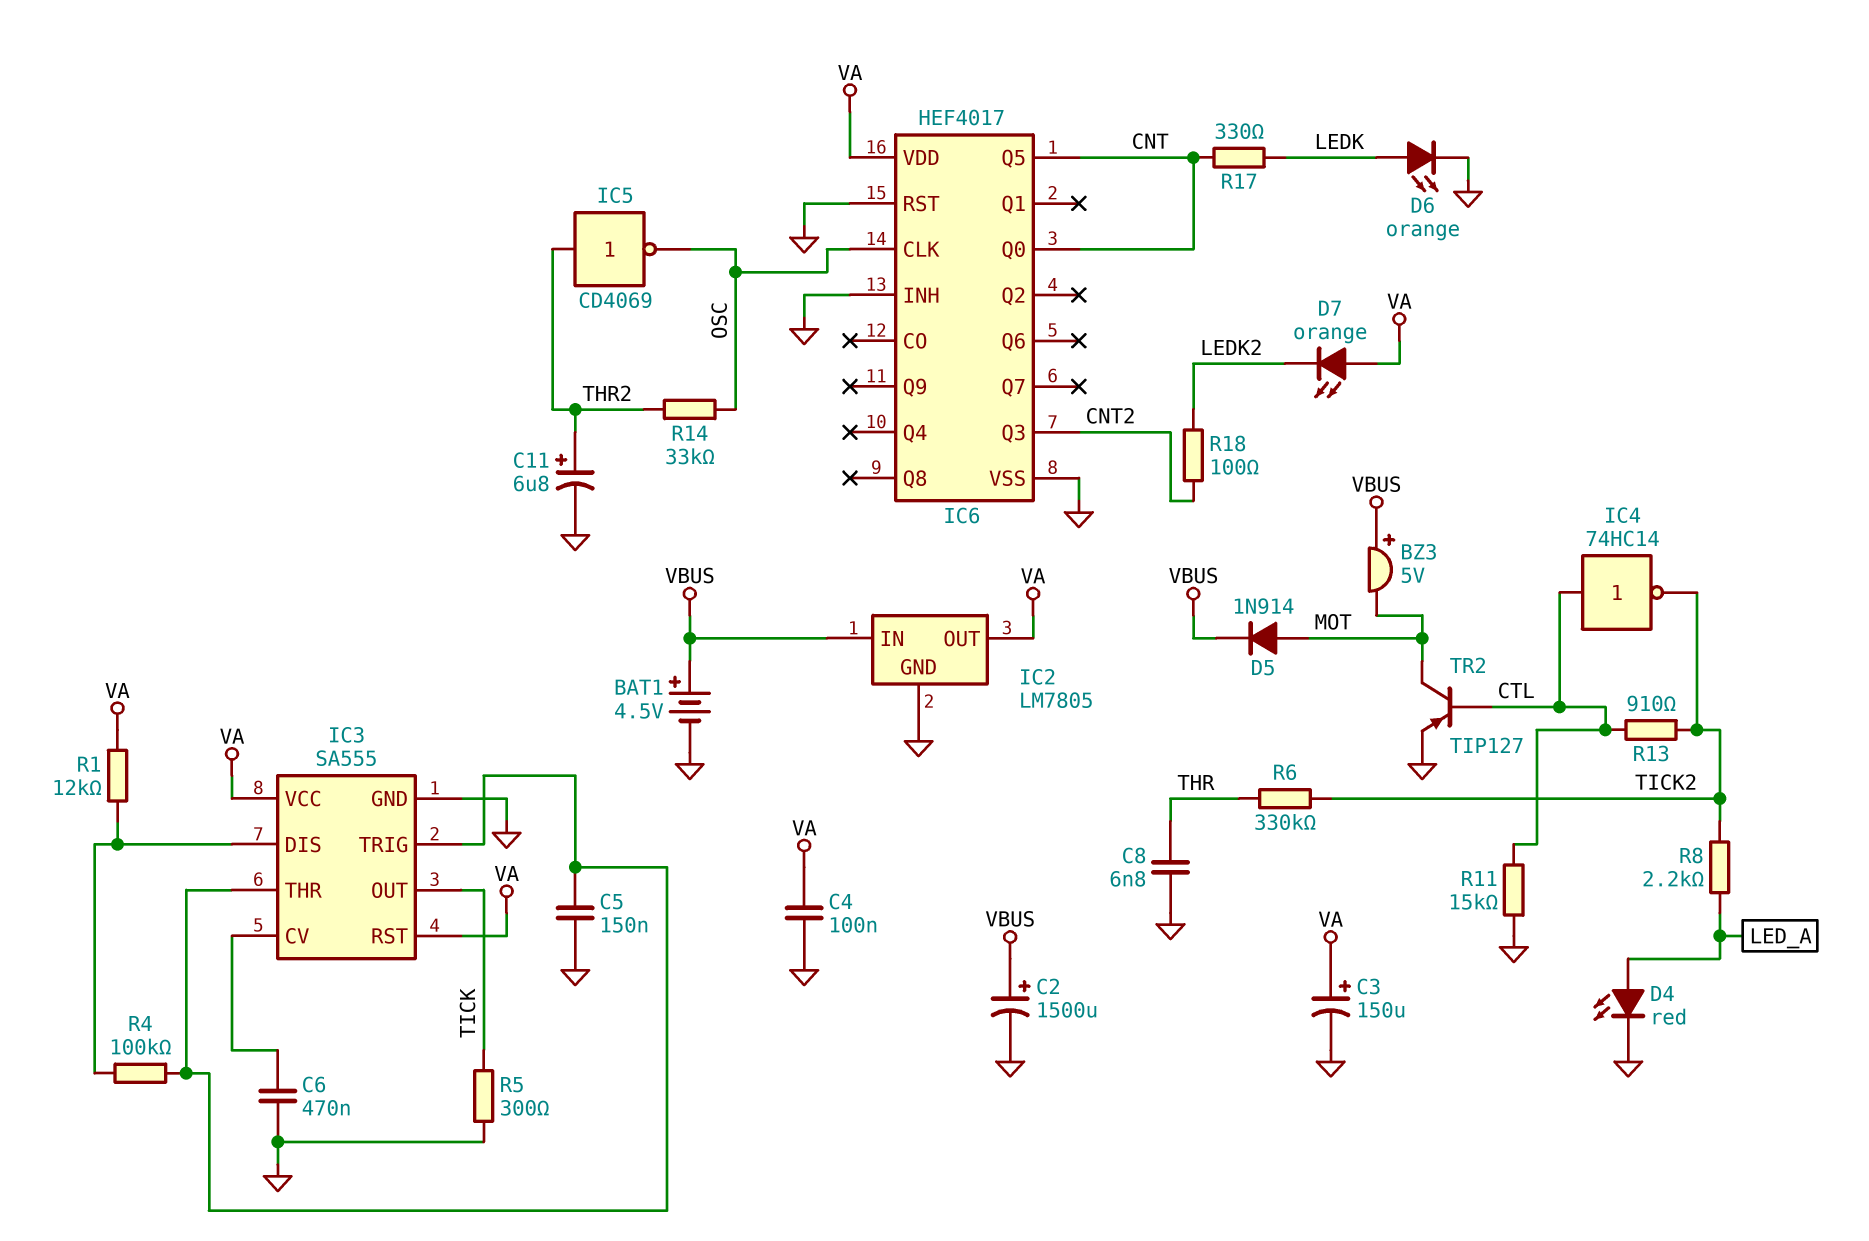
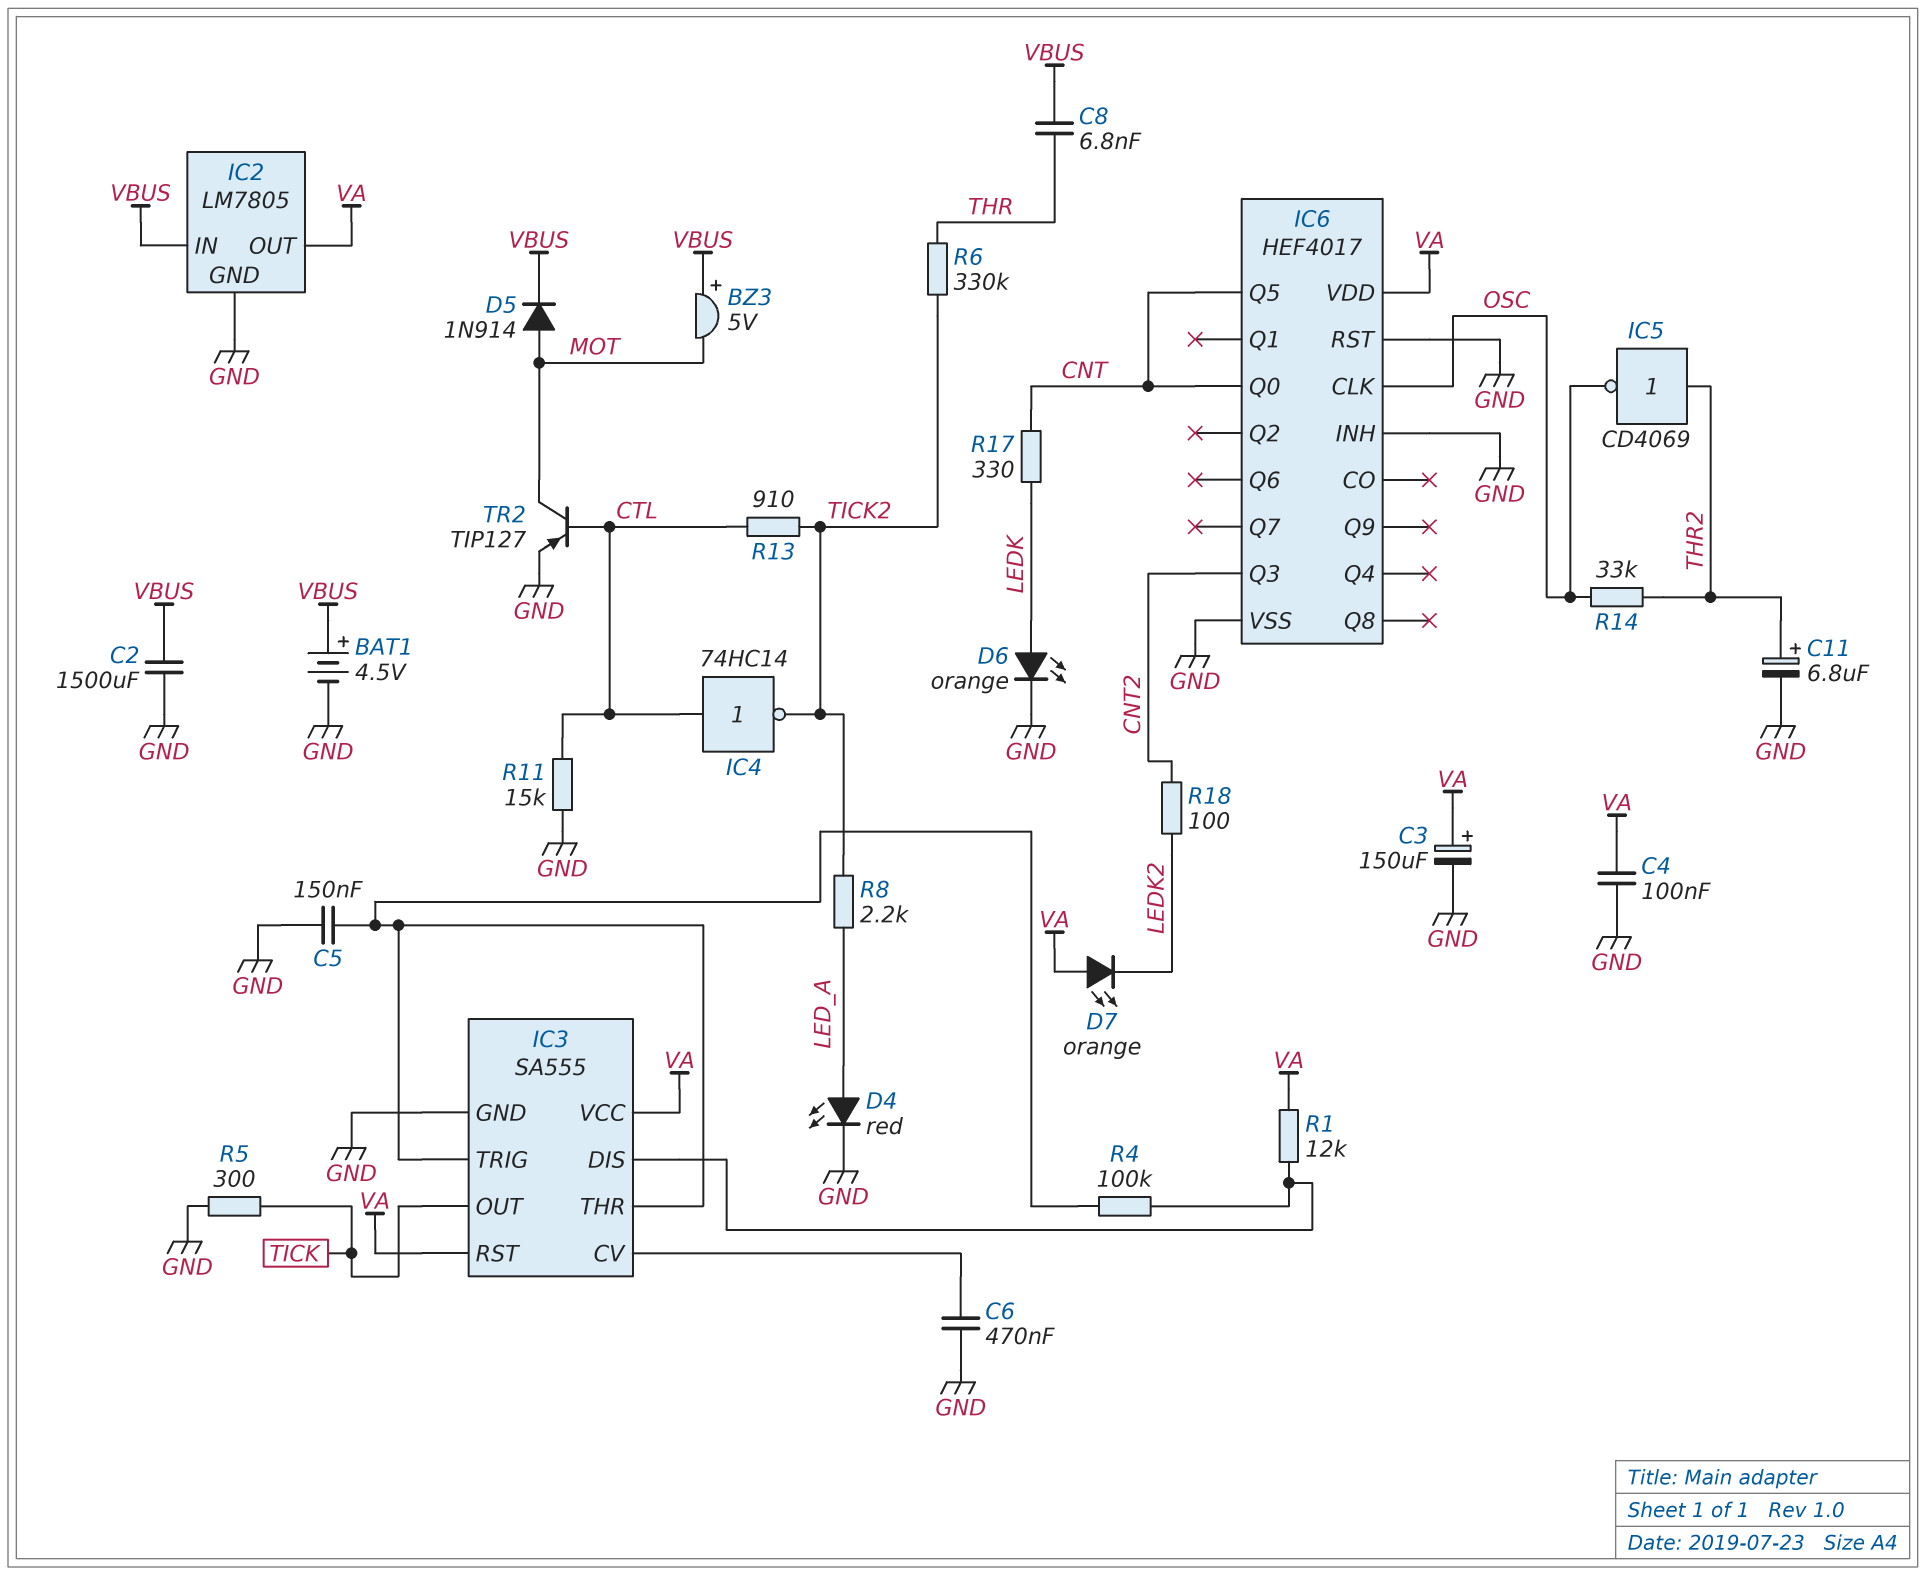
C2: 1500uF (plus VBUS, minus GND) -> 1500uF (GND, VBUS)
C8: 6.8nF (GND, THR) -> 6.8nF (THR, VBUS)

